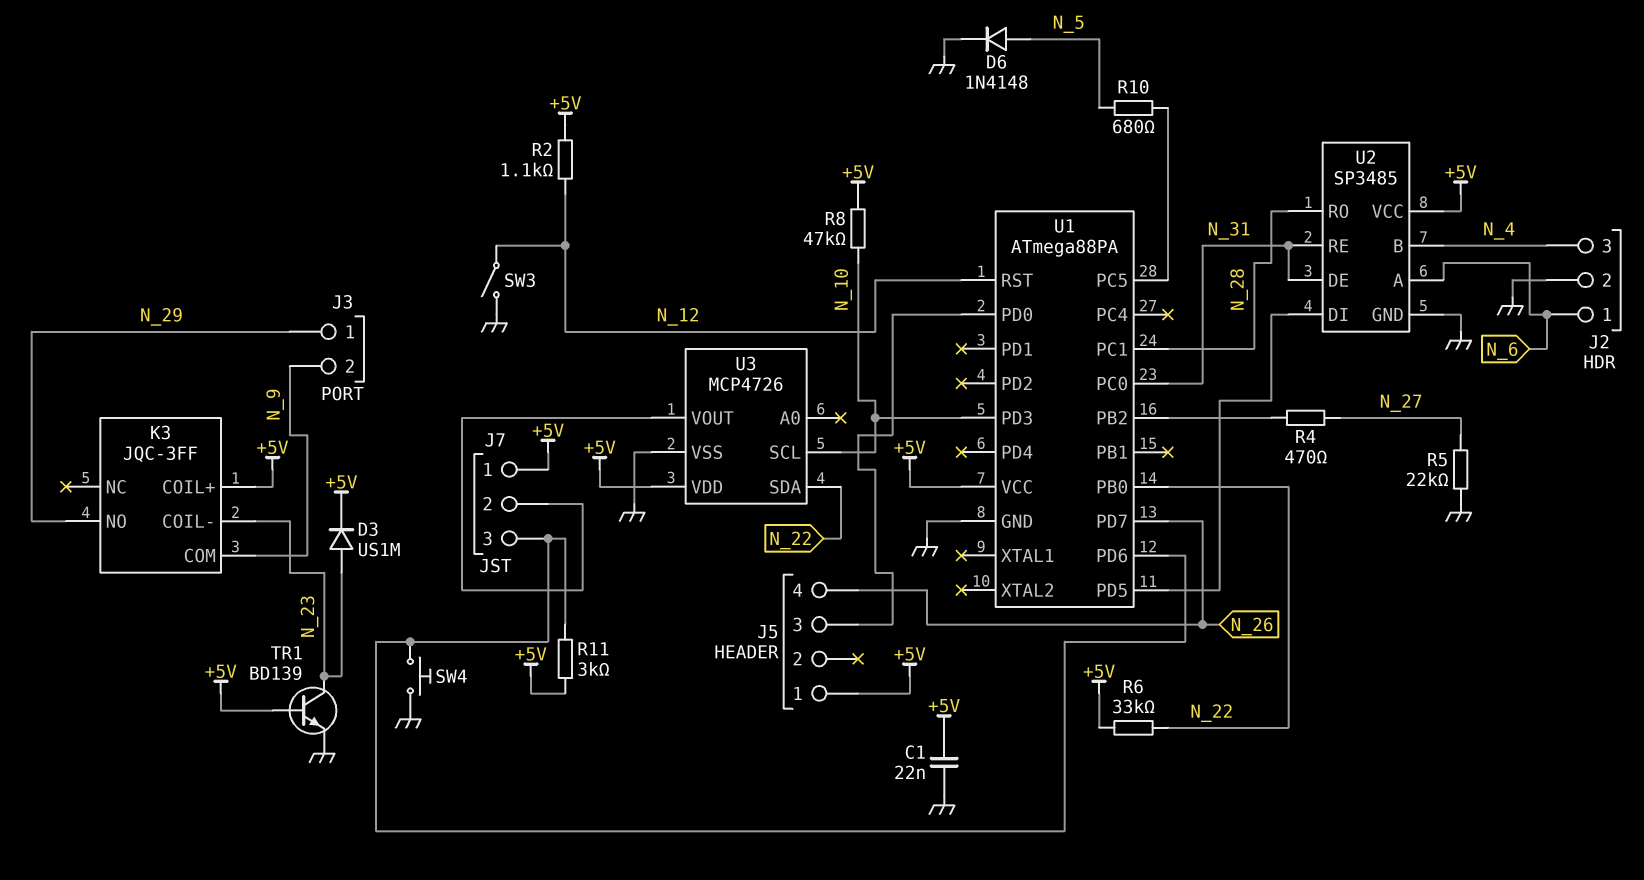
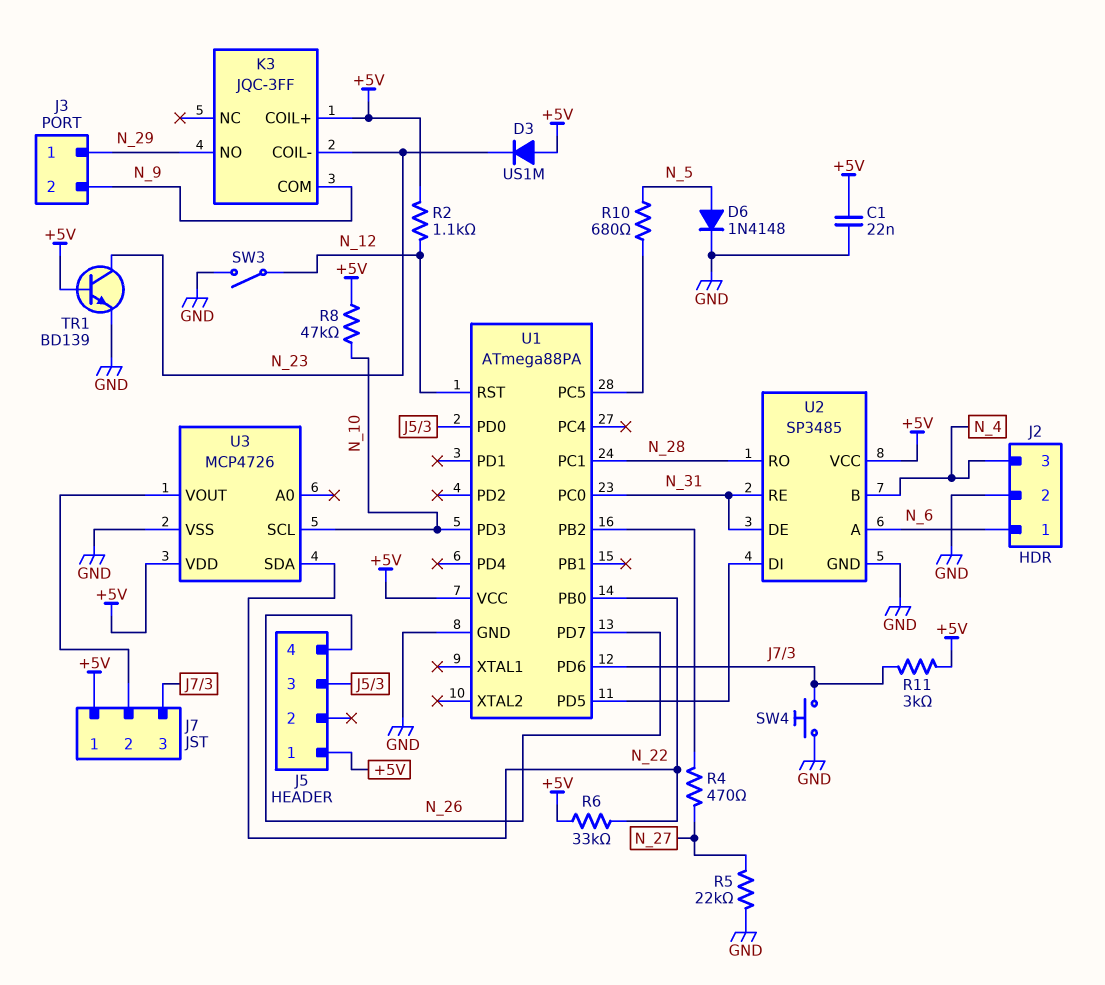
D3: diode US1M (A N_23, K +5V) -> diode US1M (A +5V, K N_23)

